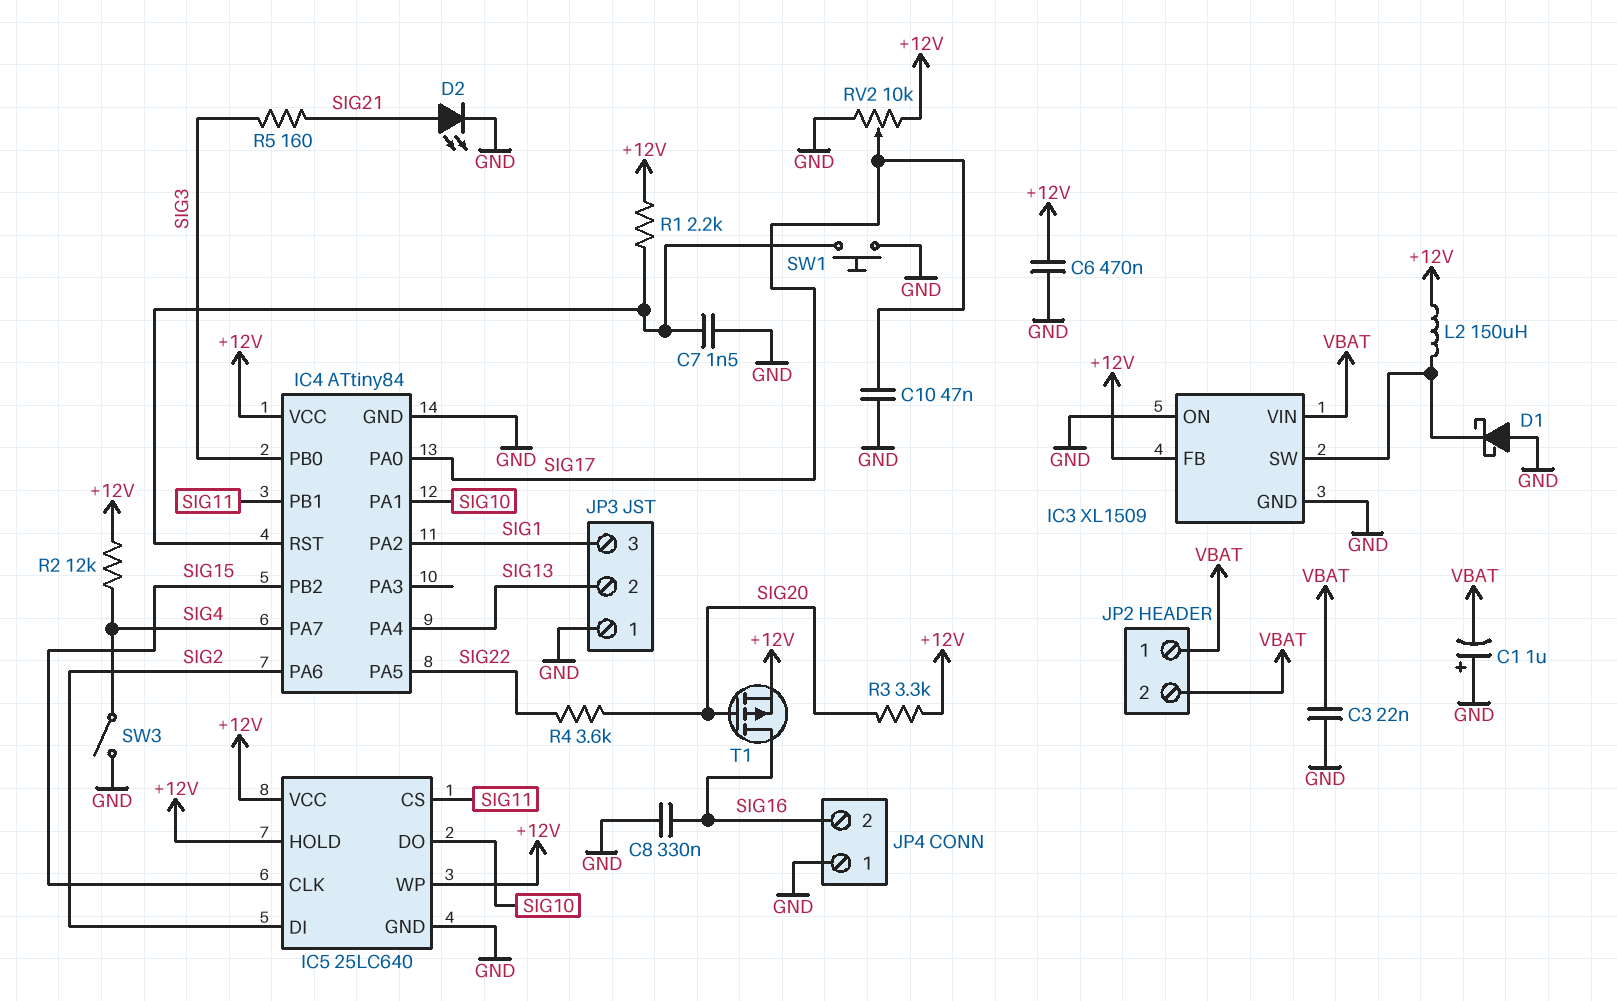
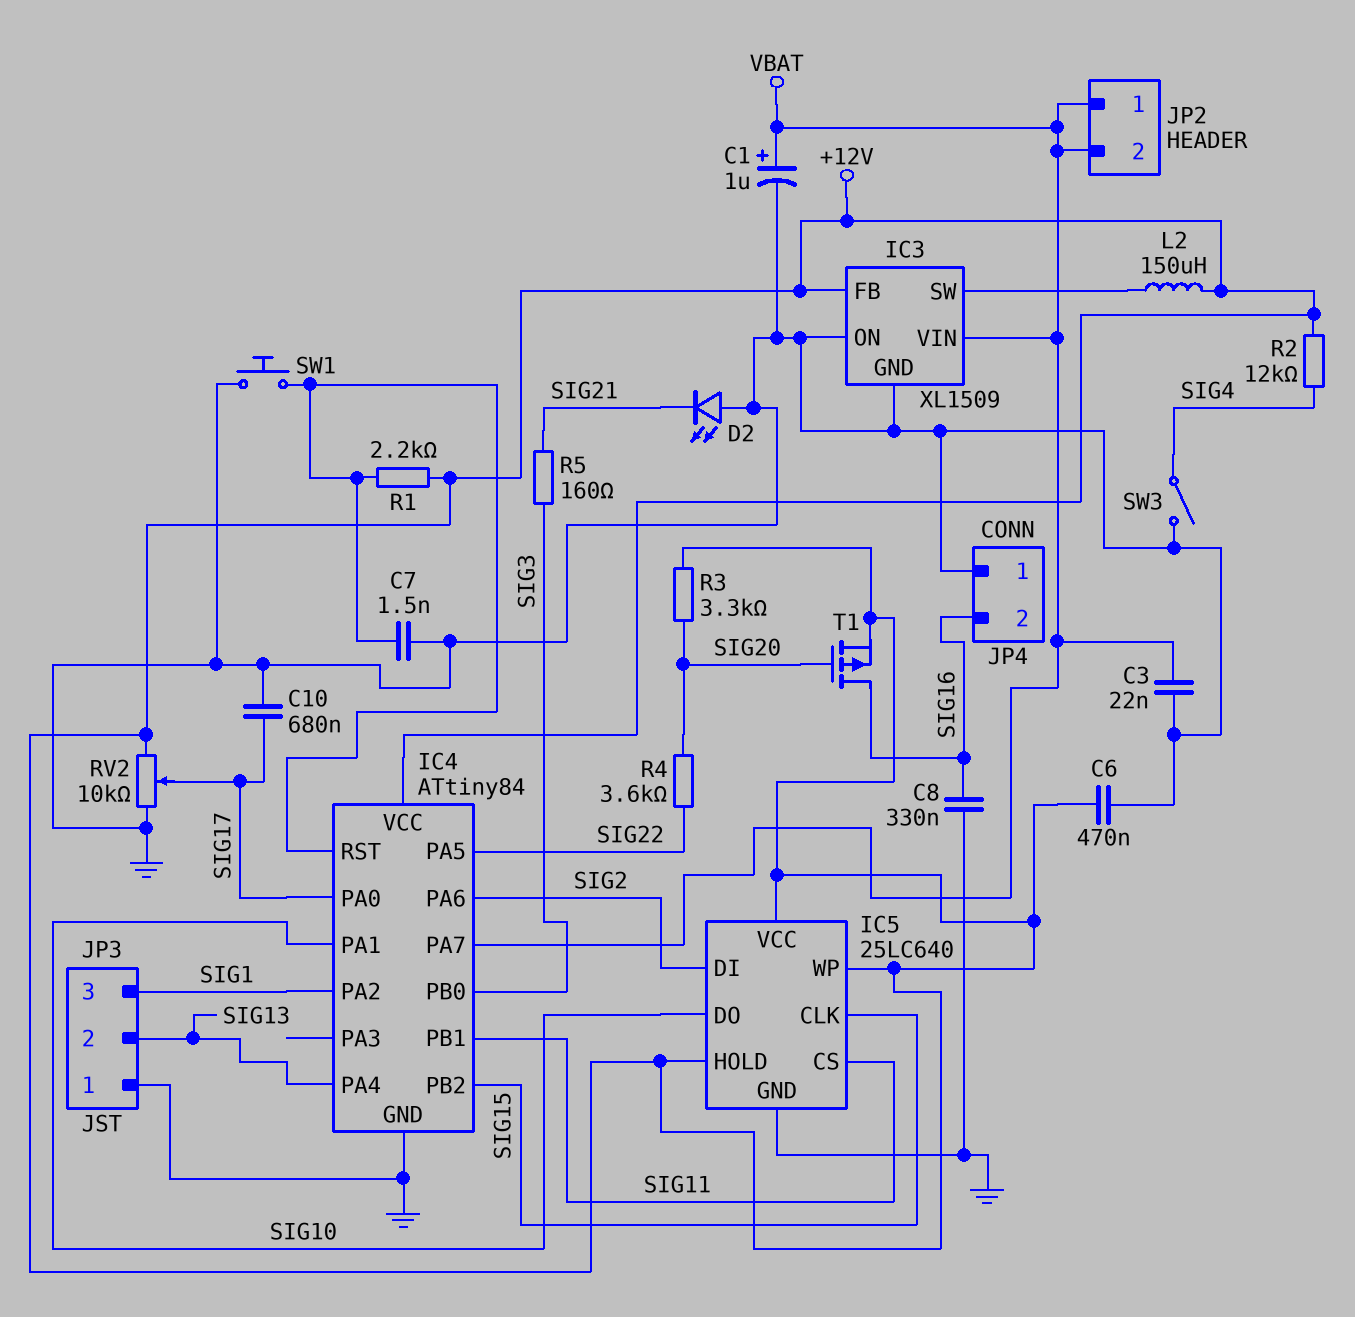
C1: 1uF (plus GND, minus VBAT) -> 1uF (plus VBAT, minus GND)
C10: 47nF (GND, SIG17) -> 680nF (GND, SIG17)
D1: schottky (A GND, K IC3/SW) -> none
D2: LED (A SIG21, K GND) -> LED (A GND, K SIG21)
IC4 pin PA7: SIG4 -> VBAT

